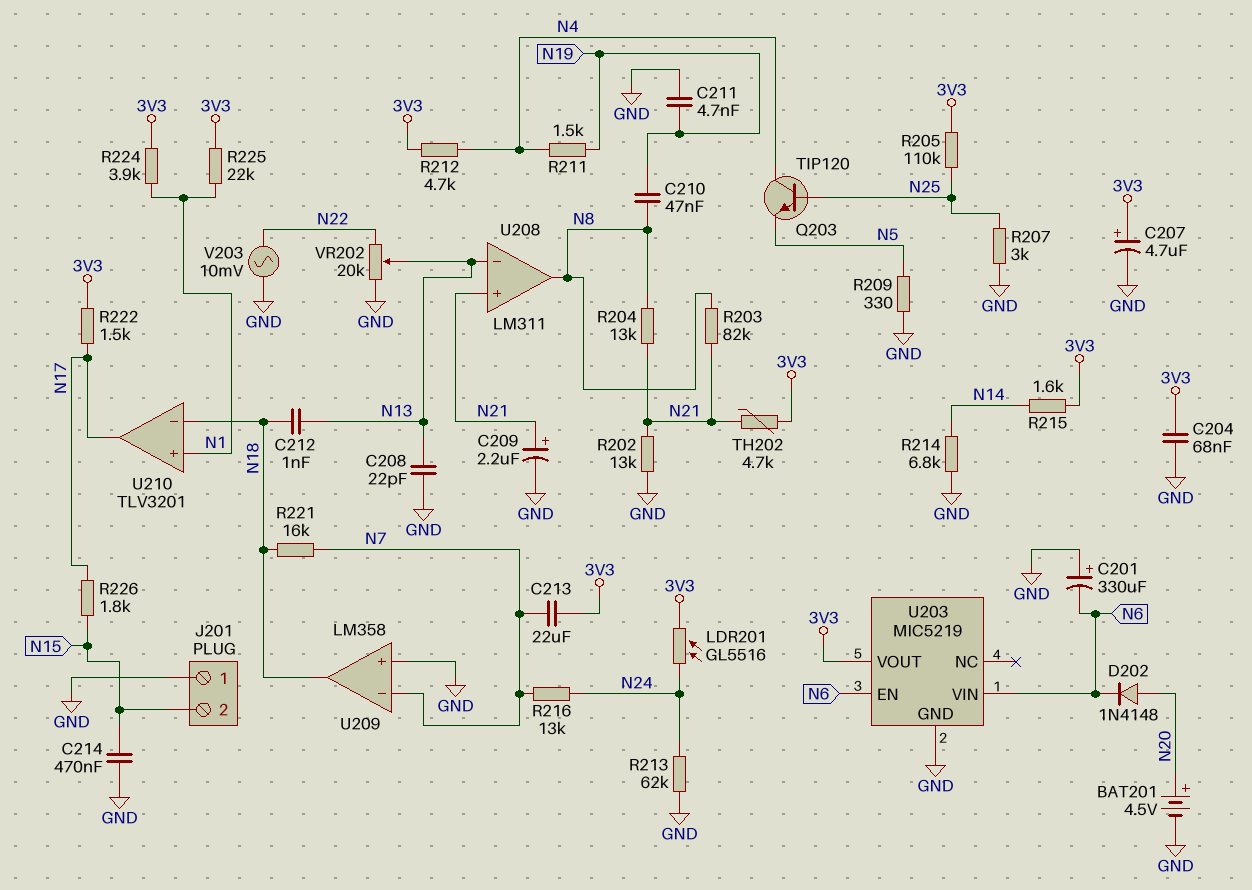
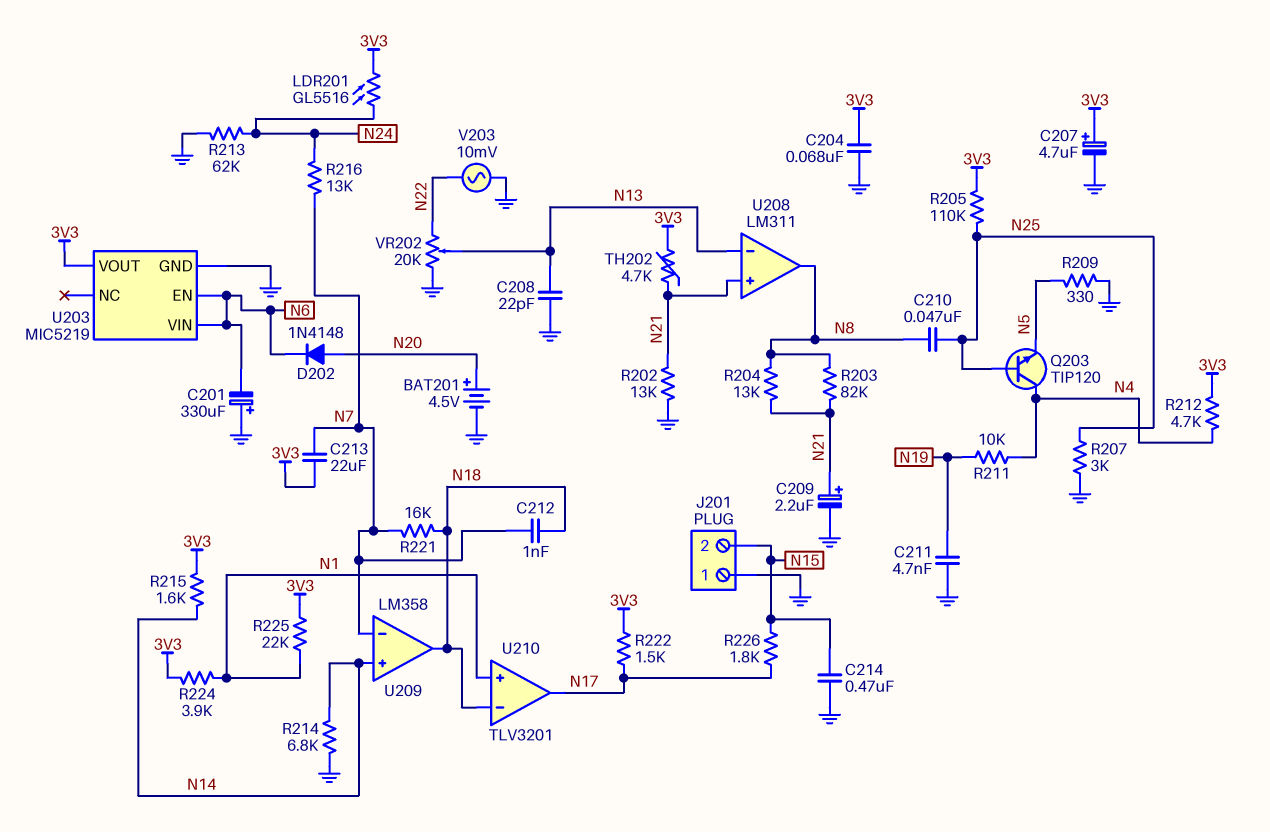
C210: 47nF (N8, N19) -> 47nF (N8, N25)
C212: 1nF (N13, N18) -> 1nF (N7, N18)
R211: 1.5k (N4, N19) -> 10k (N4, N19)
U209 pin in+: GND -> N14

